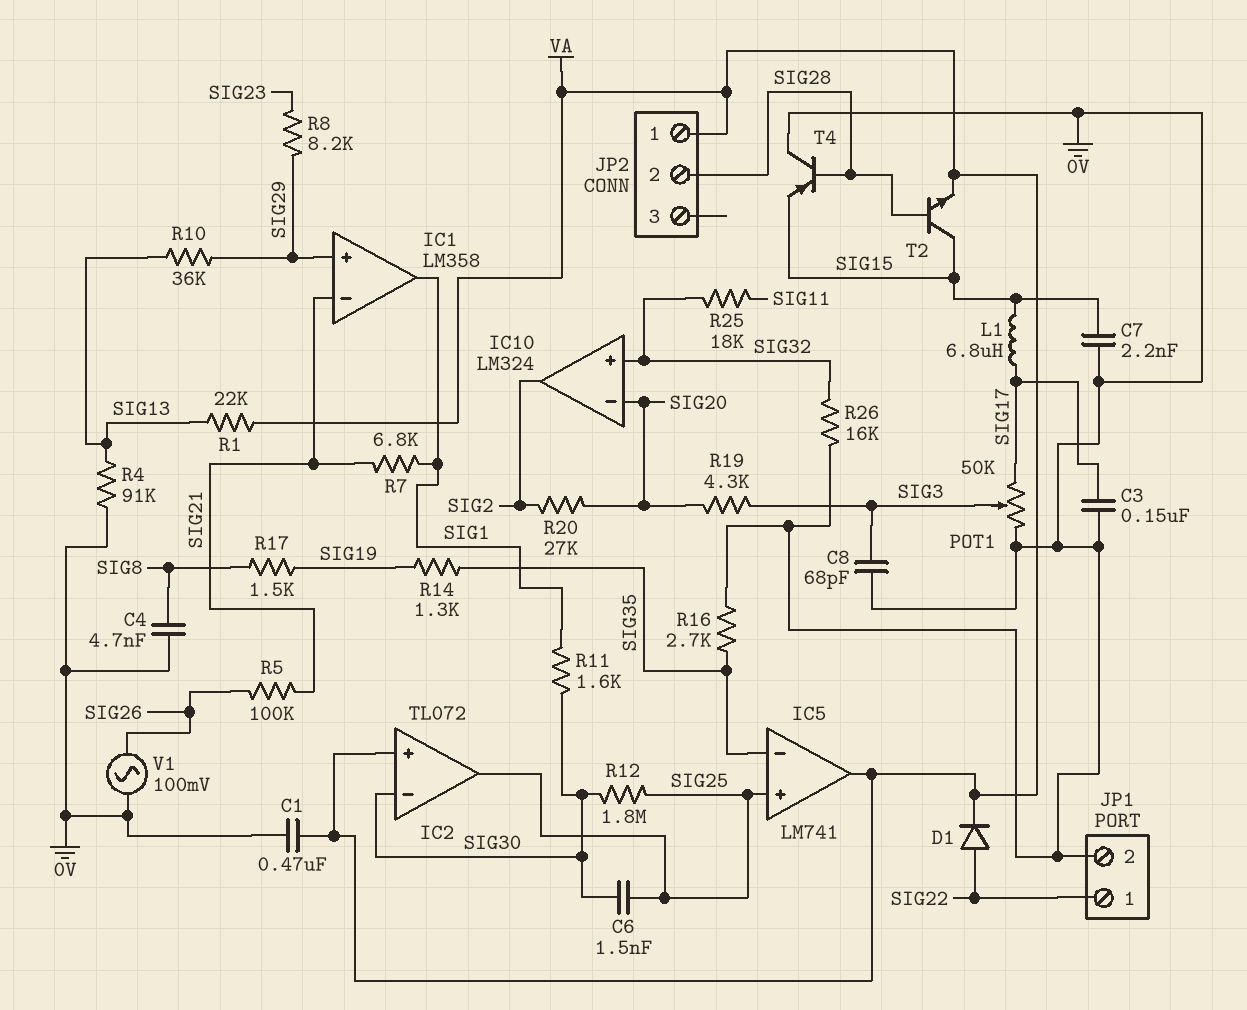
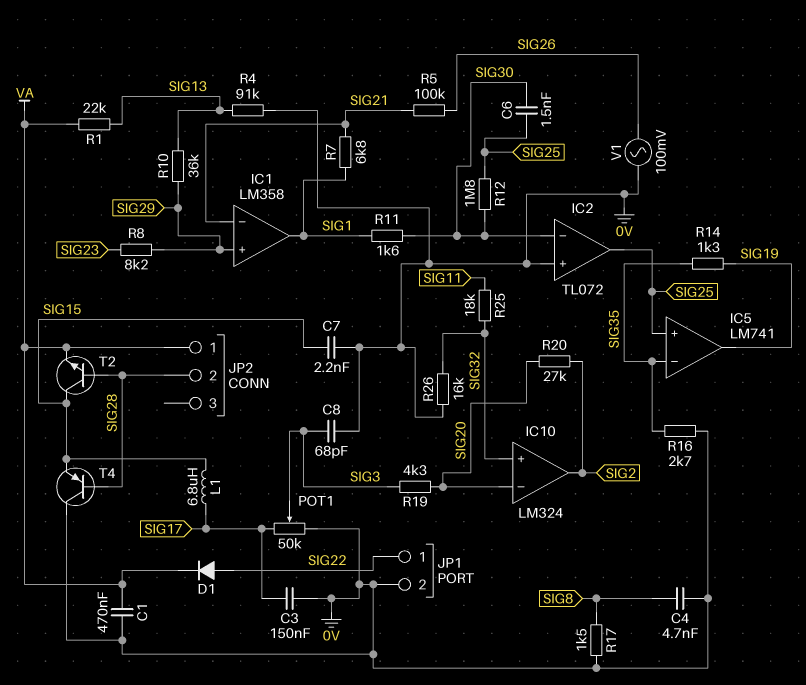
IC2 pin in+: VA -> 0V
IC5 pin out: VA -> SIG19
R17: 1.5k (SIG8, SIG19) -> 1.5k (0V, SIG8)

